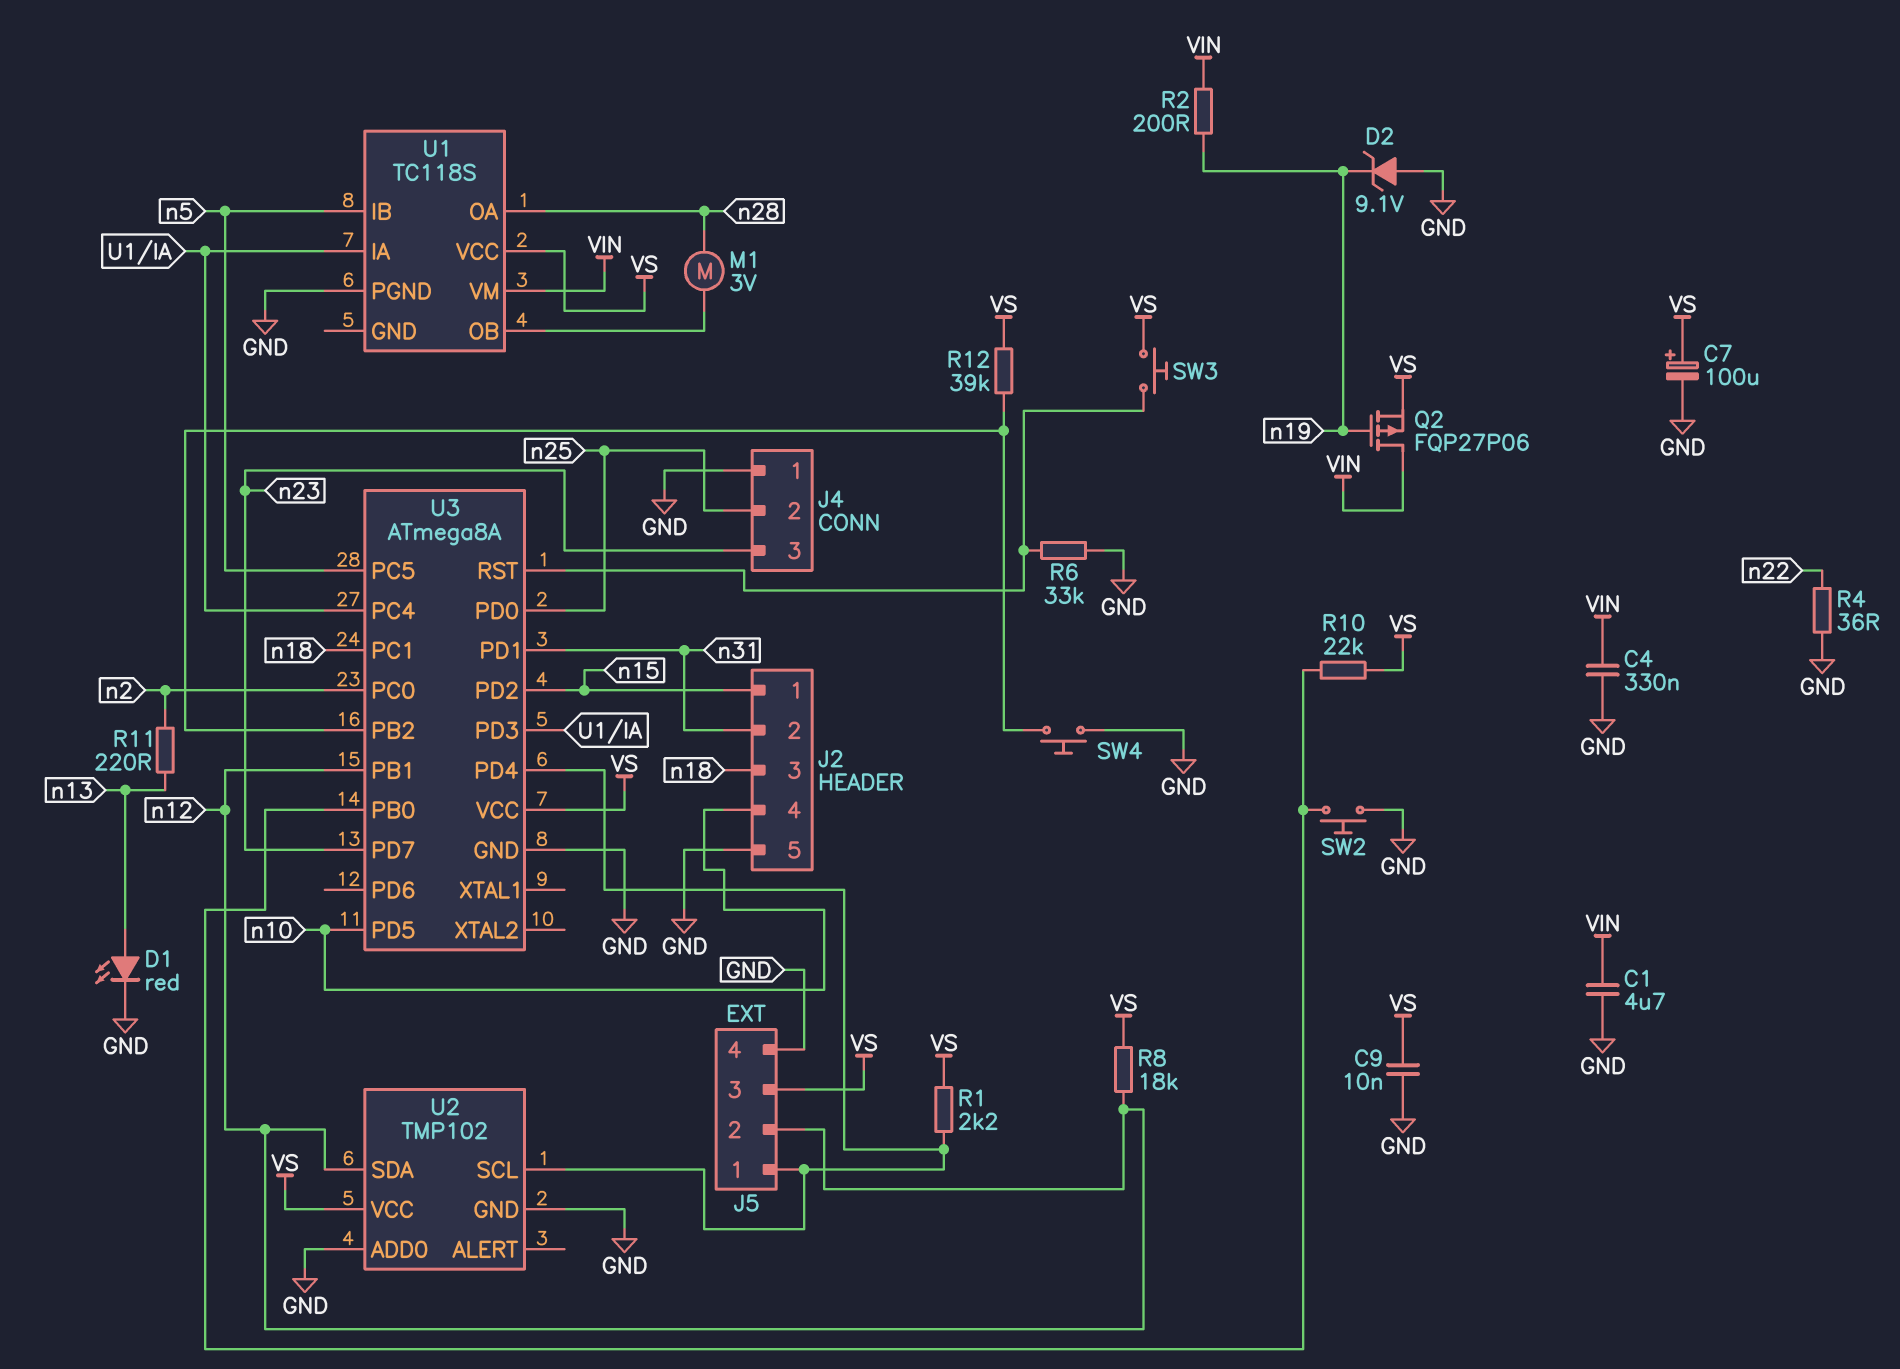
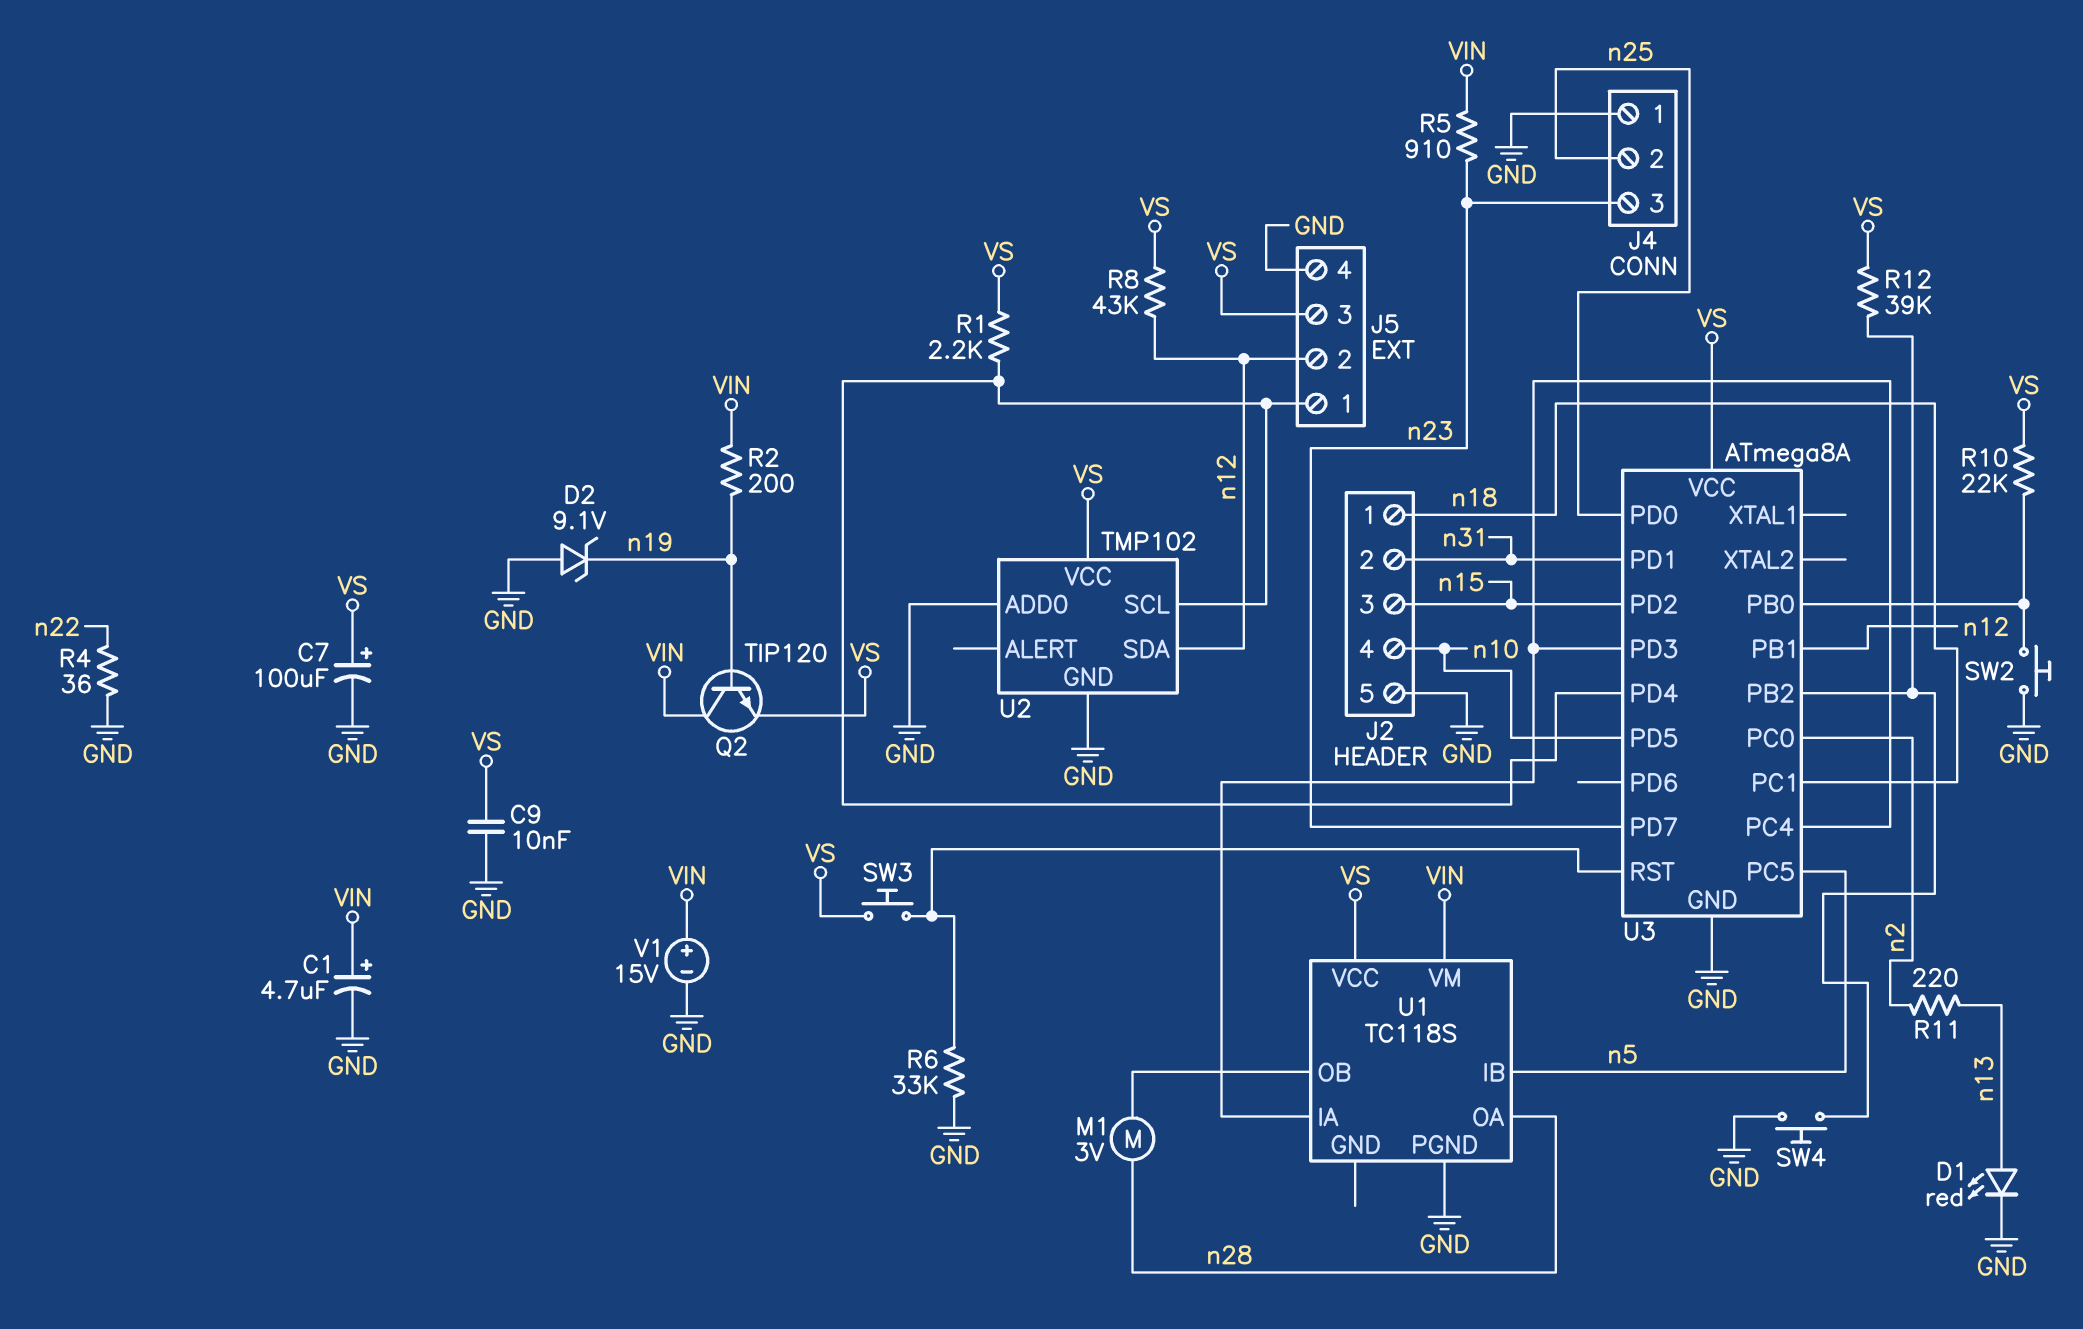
C1: 4.7uF (GND, VIN) -> 4.7uF (plus VIN, minus GND)
C4: 330nF (GND, VIN) -> none
J2 pin 1: n15 -> n18
J2 pin 3: n18 -> n15
Q2: PMOS FQP27P06 (G n19, D VIN, S VS) -> NPN TIP120 (B n19, C VIN, E VS)
R5: none -> 910 (VIN, n23)
R8: 18k (VS, n12) -> 43k (VS, n12)
V1: none -> 15V (plus VIN, minus GND)

